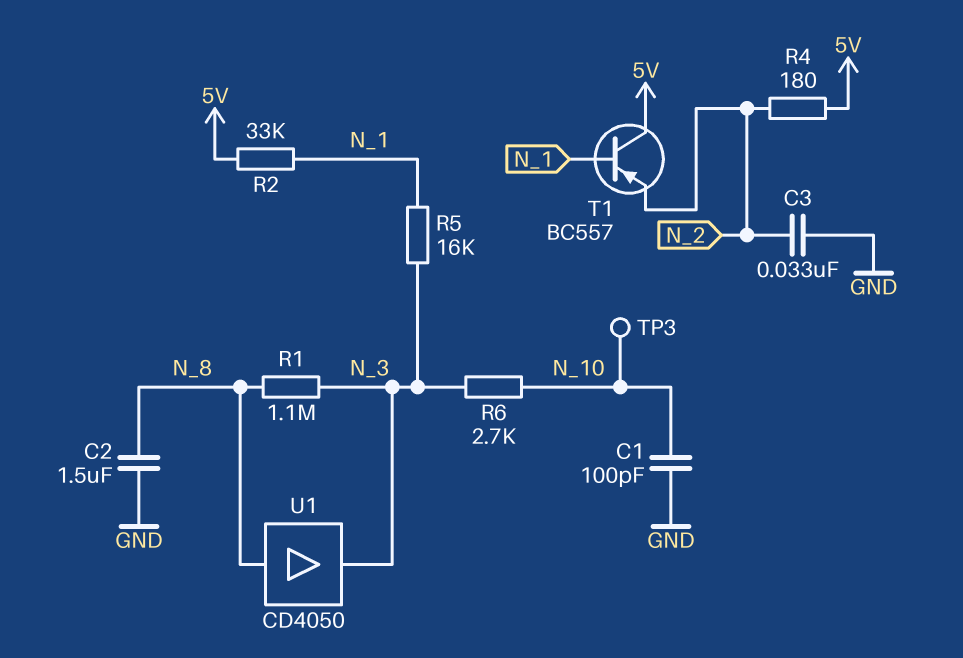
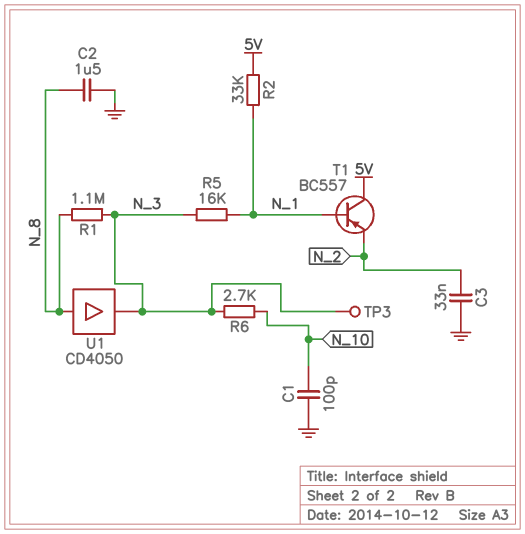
R4: 180 (5V, N_2) -> none
TP3: test point (N_10) -> test point (N_3)

